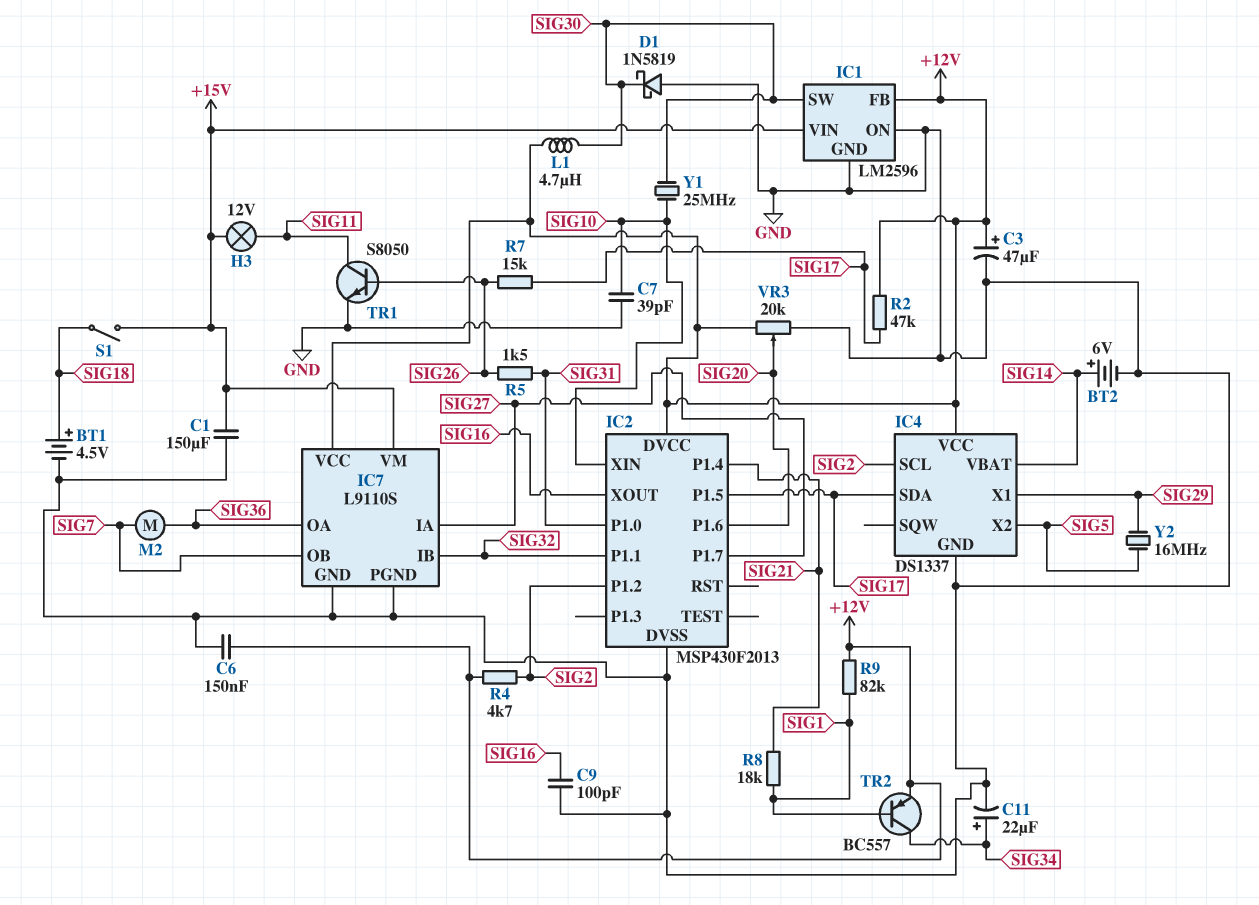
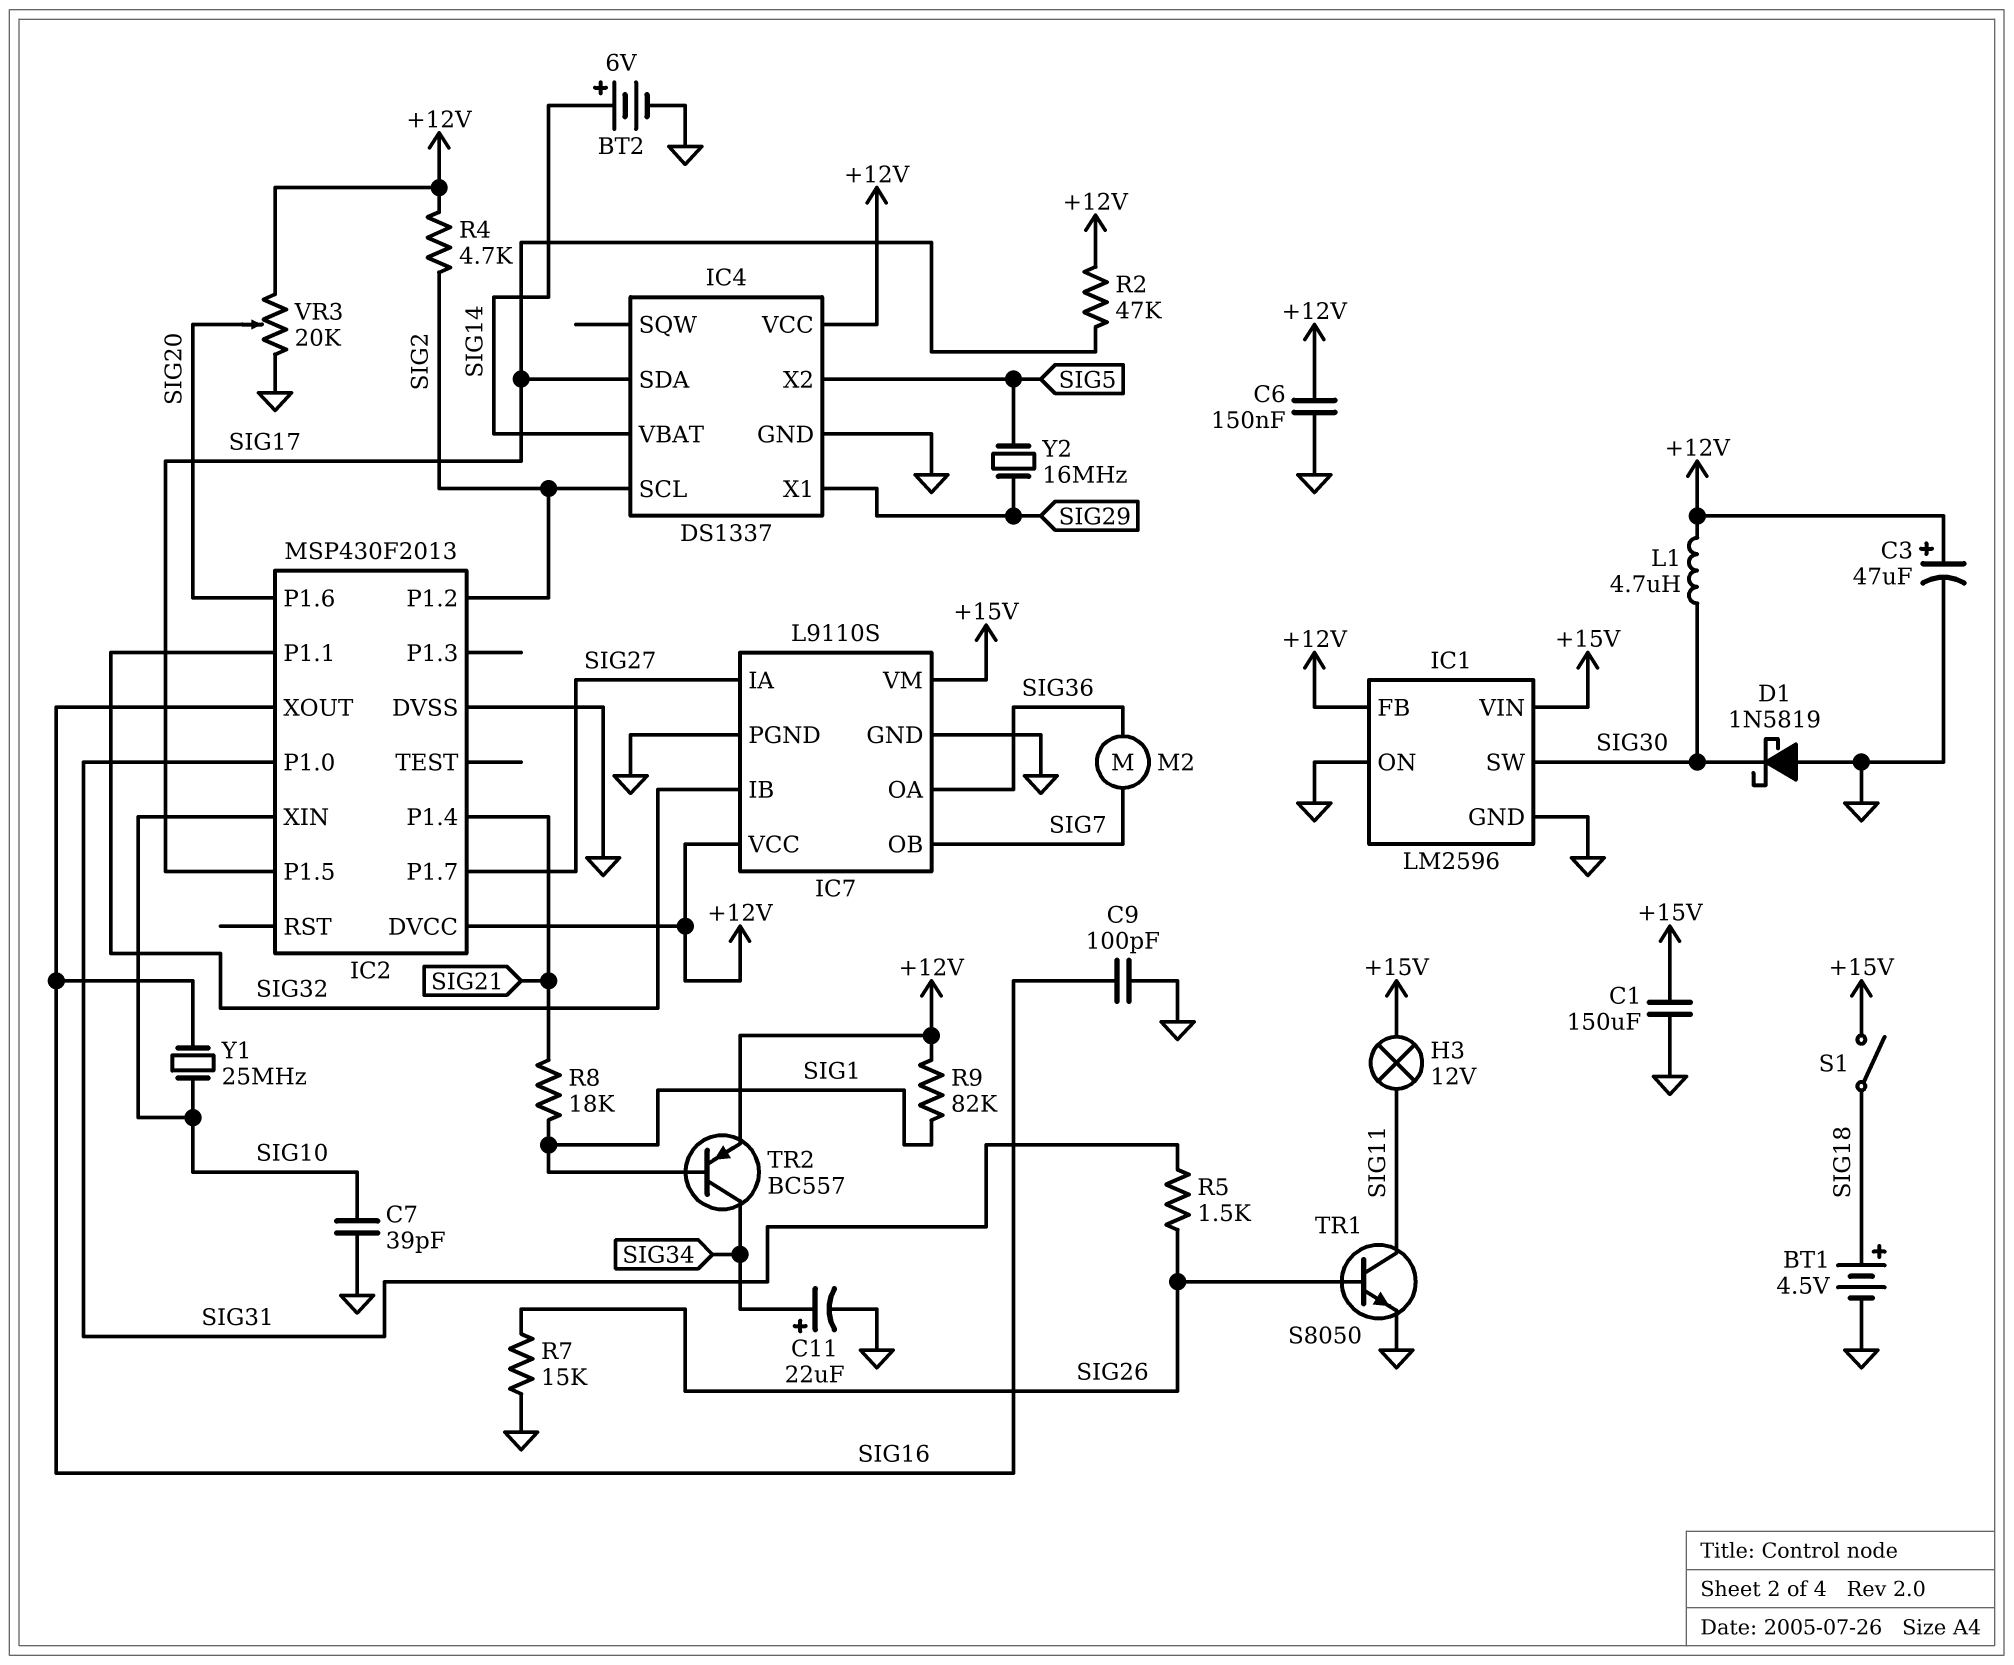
R7: 15k (SIG17, SIG26) -> 15k (GND, SIG26)
Y1: 25MHz (SIG10, SIG30) -> 25MHz (SIG10, SIG16)

